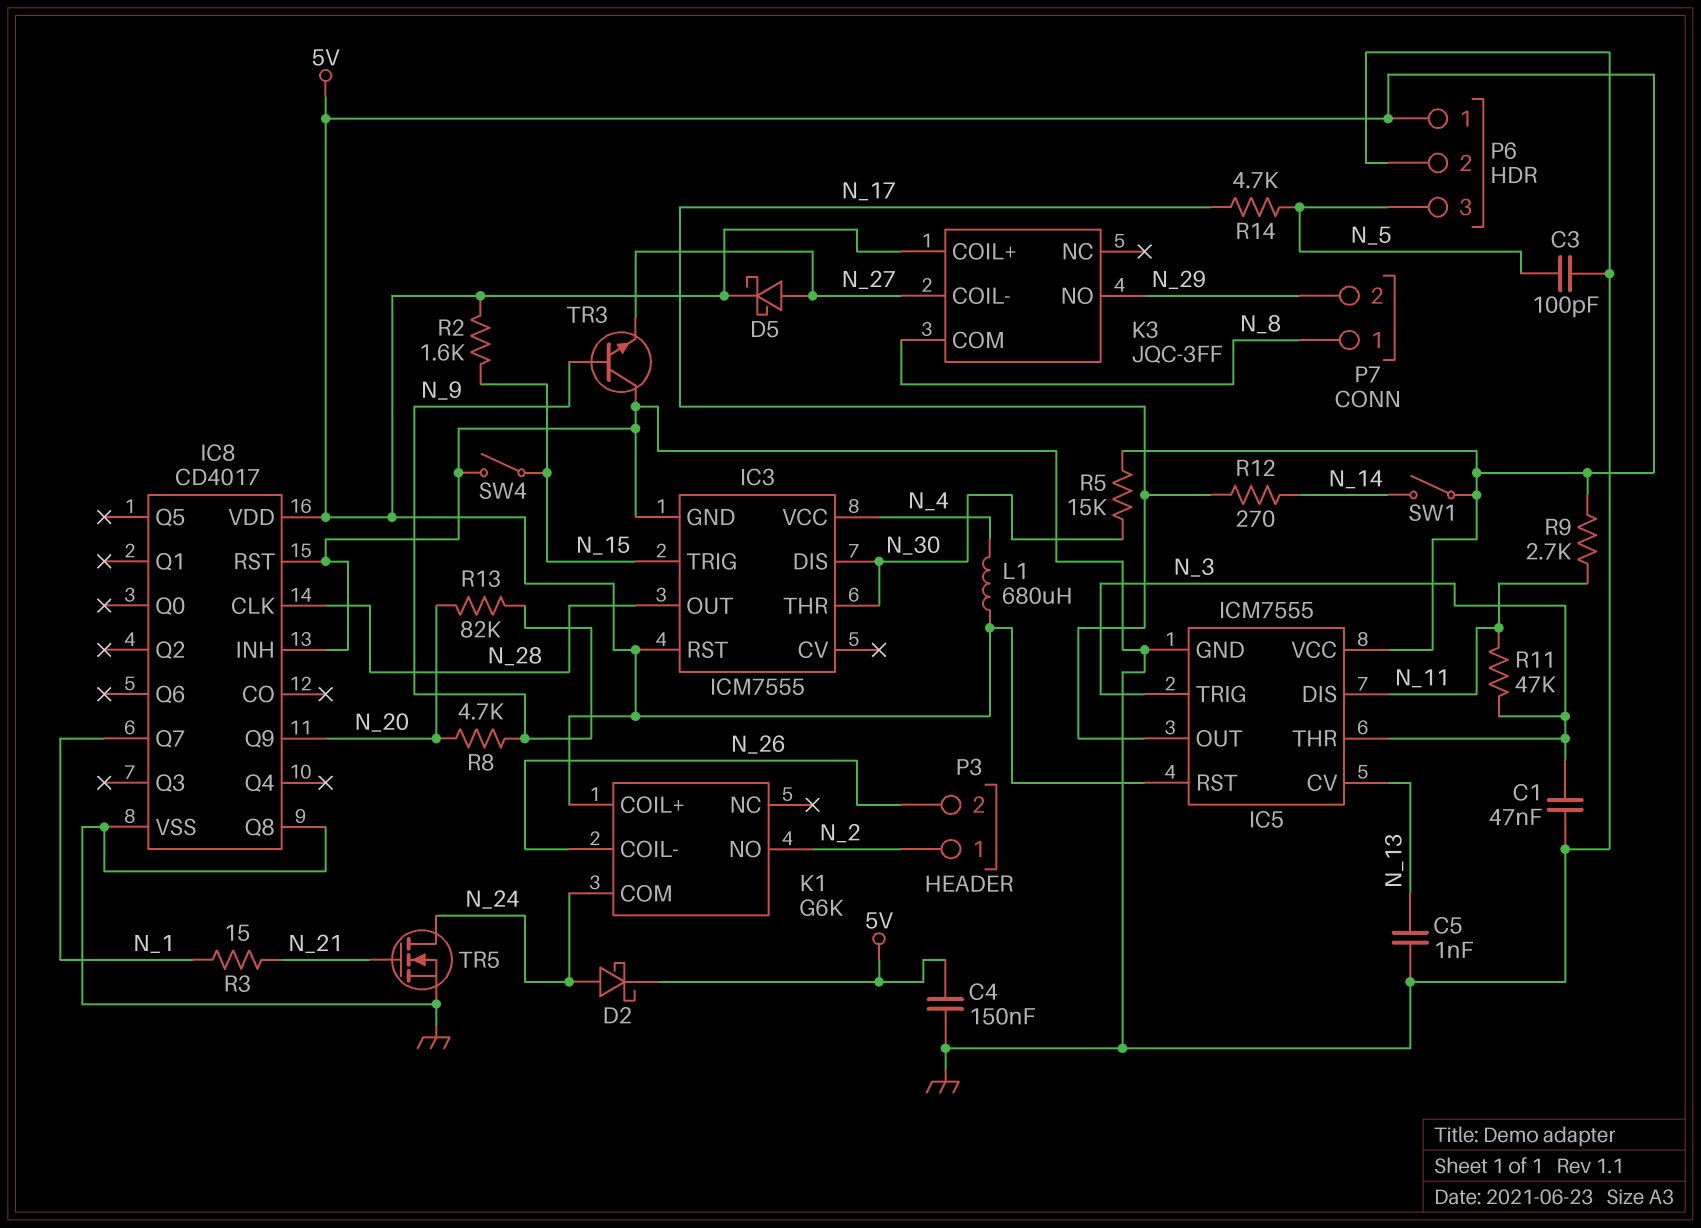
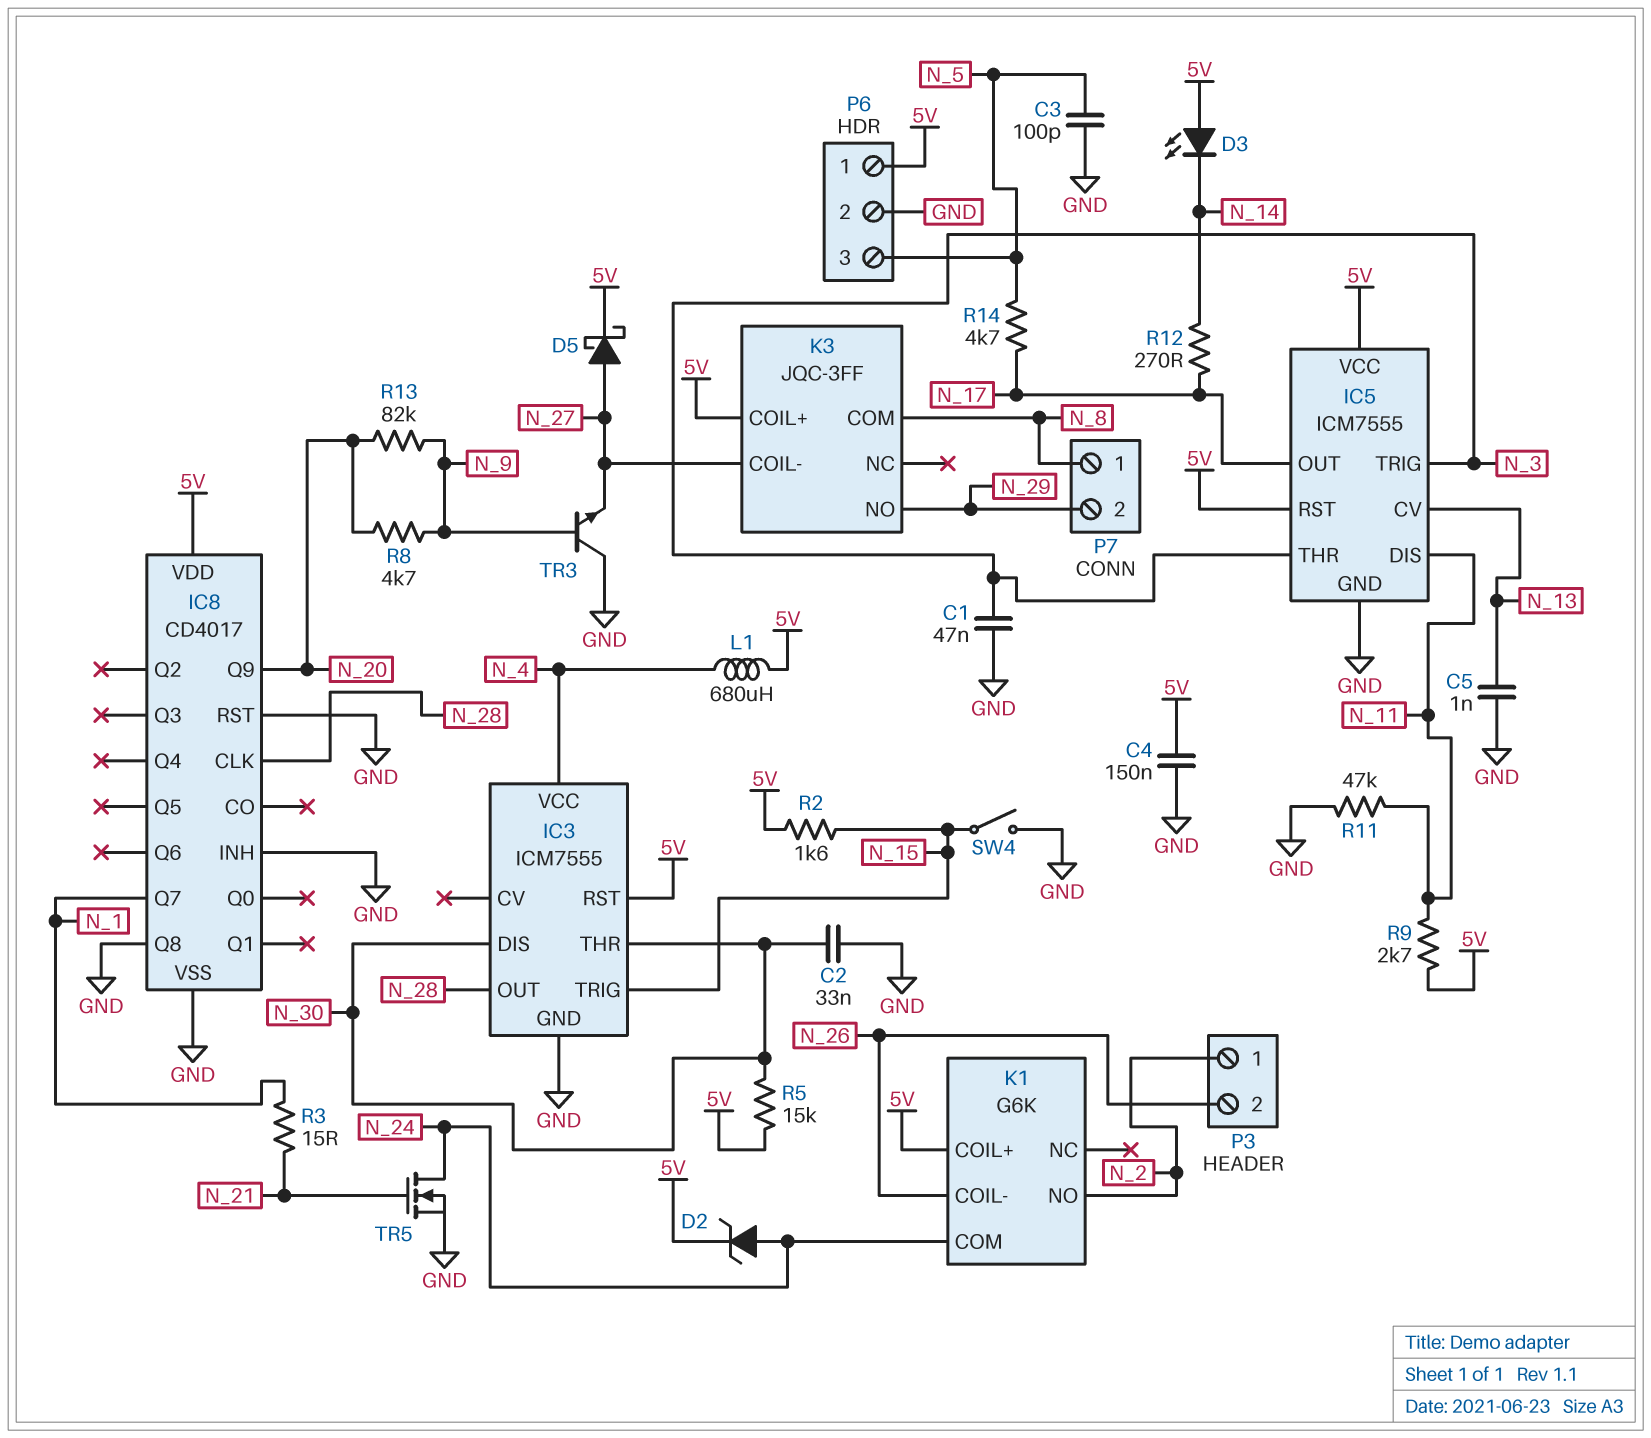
C2: none -> 33nF (GND, N_30)
D2: schottky (A N_24, K 5V) -> zener (A N_24, K 5V)
D3: none -> LED (A 5V, K N_14)
R11: 47k (N_3, N_11) -> 47k (GND, N_11)
SW1: switch (5V, N_14) -> none

